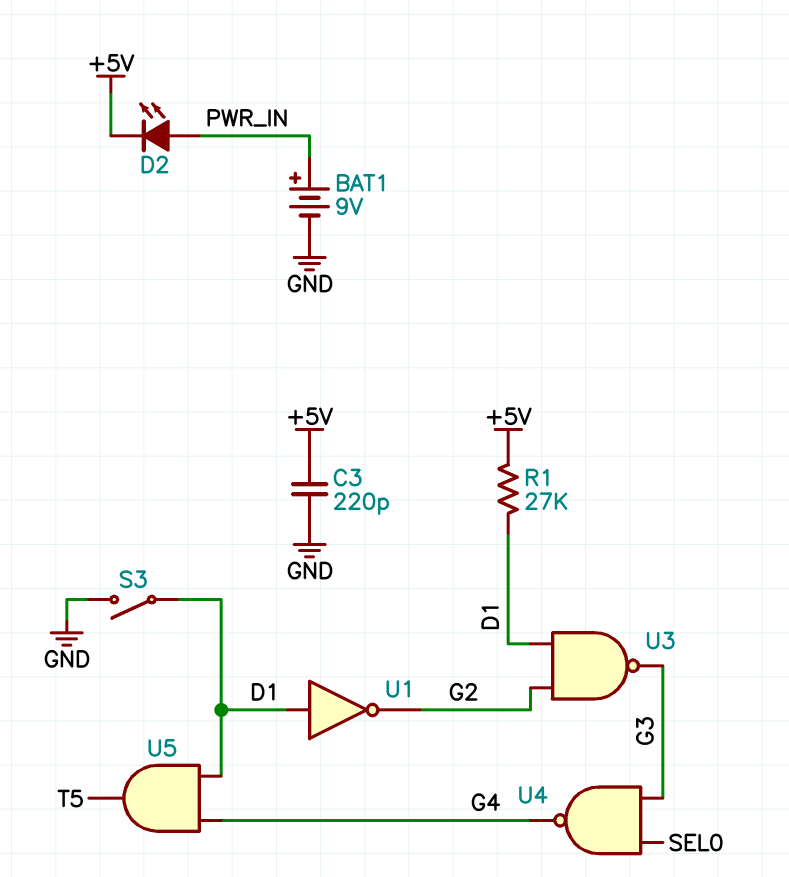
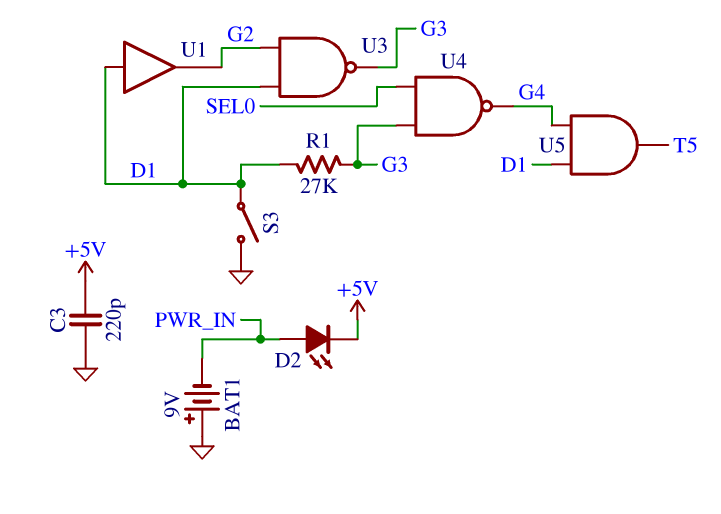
BAT1: 9V (plus PWR_IN, minus GND) -> 9V (plus GND, minus PWR_IN)
R1: 27k (+5V, D1) -> 27k (D1, G3)
U1: NOT (in D1, out G2) -> buffer (in D1, out G2)

